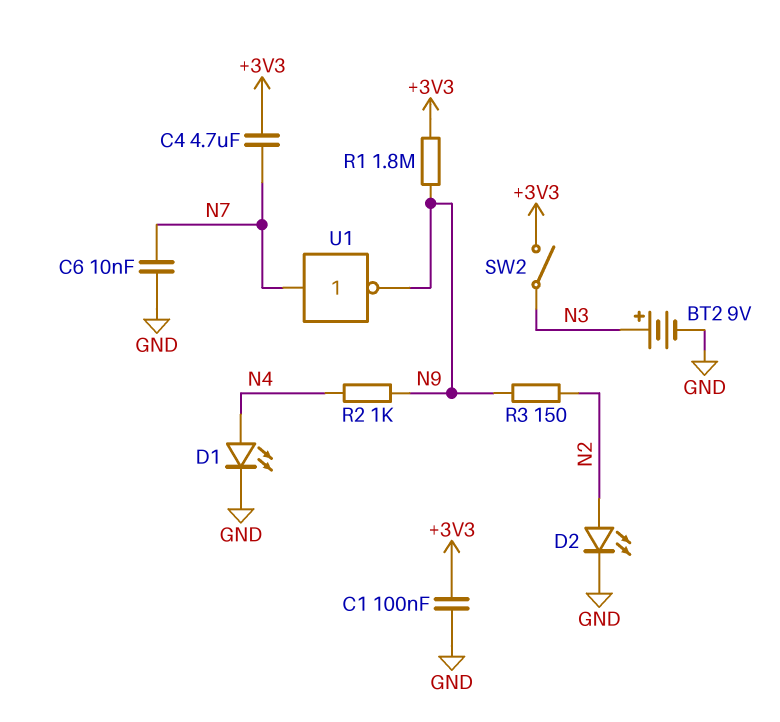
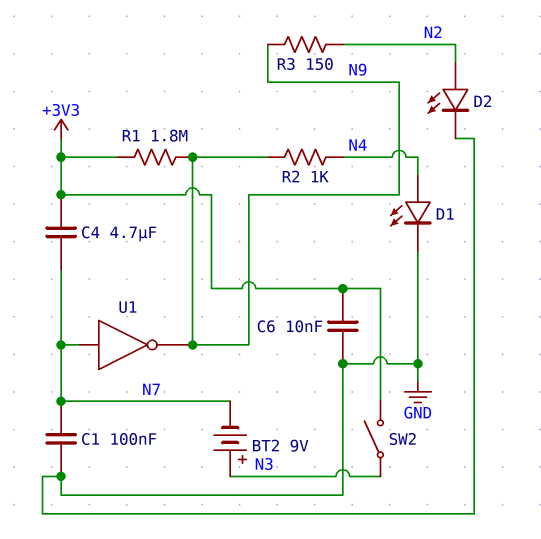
BT2: 9V (plus N3, minus GND) -> 9V (plus N3, minus N7)
C1: 100nF (+3V3, GND) -> 100nF (GND, N7)
C6: 10nF (GND, N7) -> 10nF (+3V3, GND)

